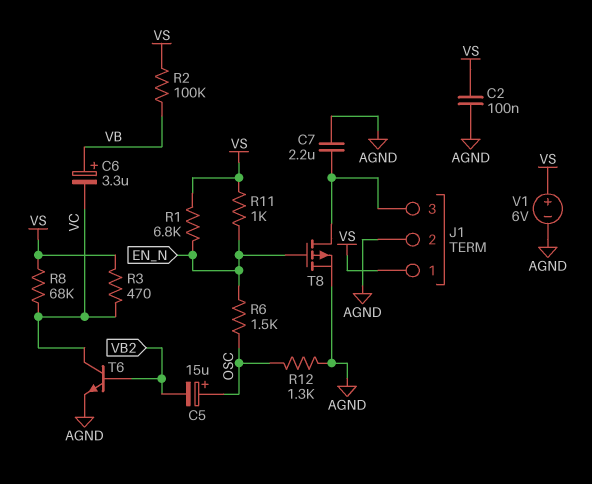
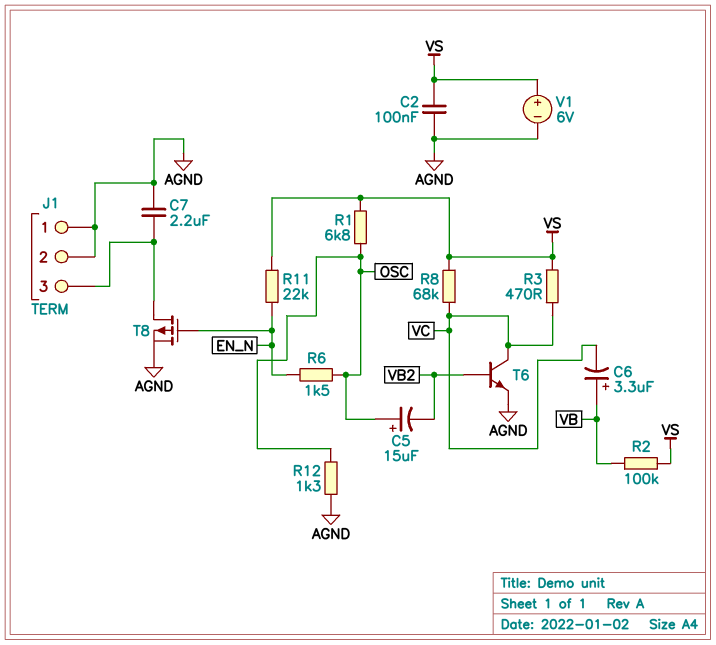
J1 pin 1: VS -> AGND
R1: 6.8k (EN_N, VS) -> 6.8k (OSC, VS)
R11: 1k (EN_N, VS) -> 22k (EN_N, VS)

